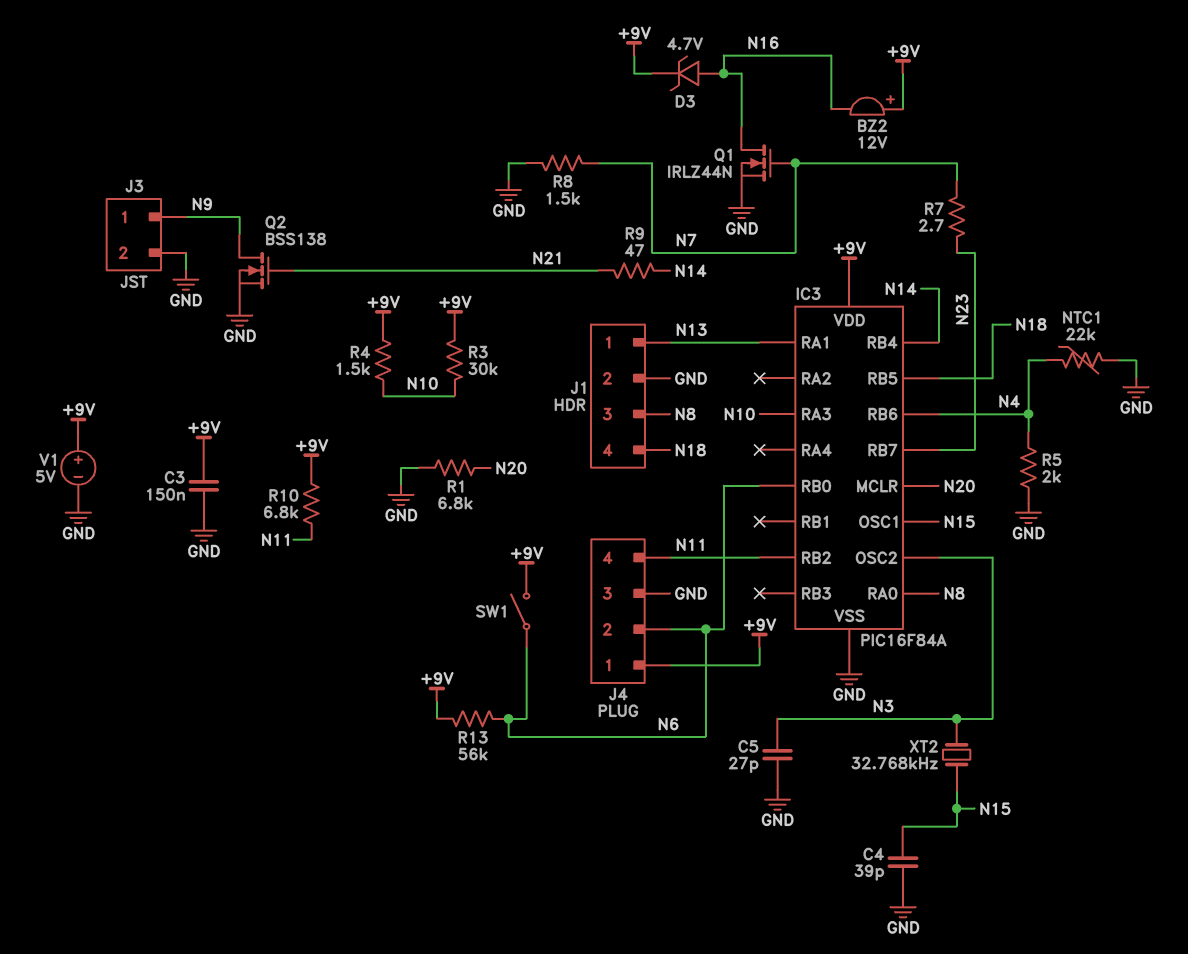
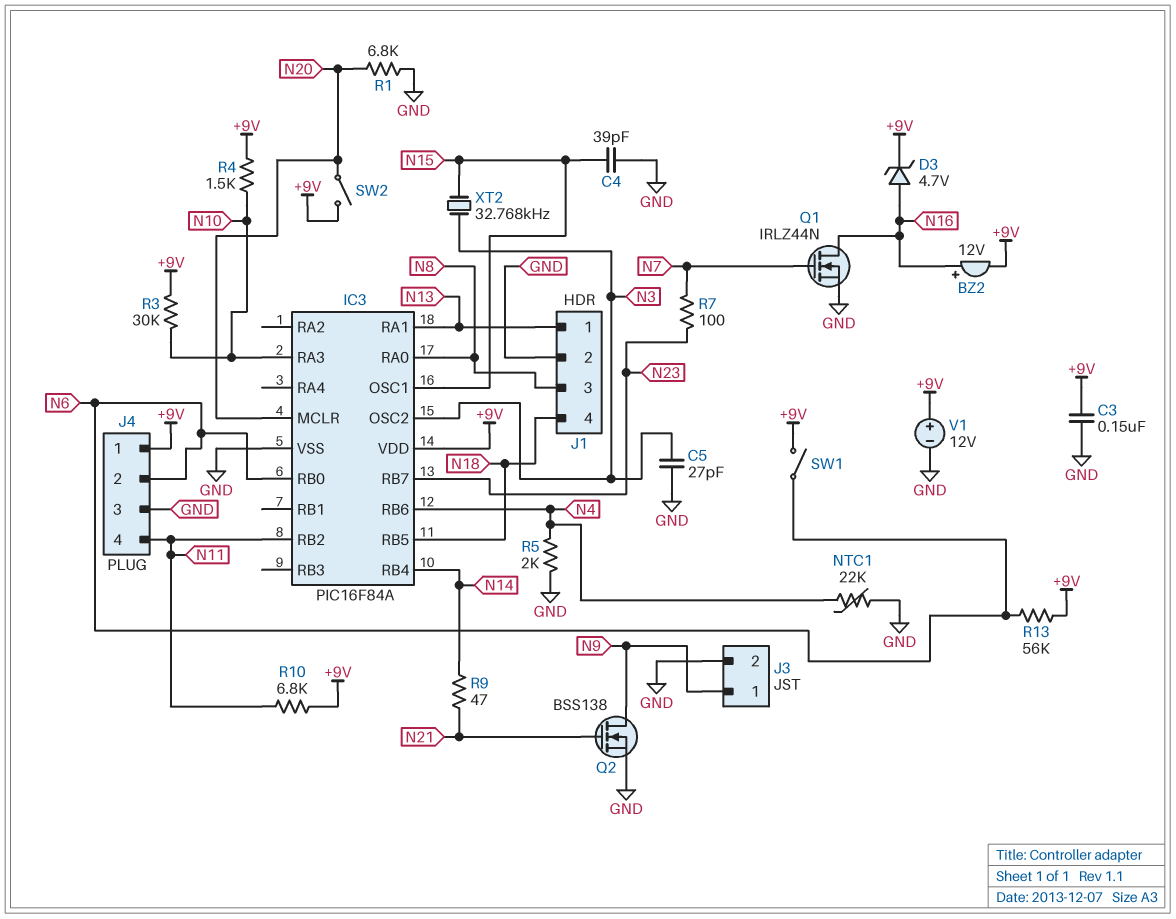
BZ2: buzzer 12V (plus +9V, minus N16) -> buzzer 12V (plus N16, minus +9V)
R7: 2.7 (N7, N23) -> 100 (N7, N23)
R8: 1.5k (GND, N7) -> none
SW2: none -> switch (+9V, N20)
V1: 5V (plus +9V, minus GND) -> 12V (plus +9V, minus GND)

